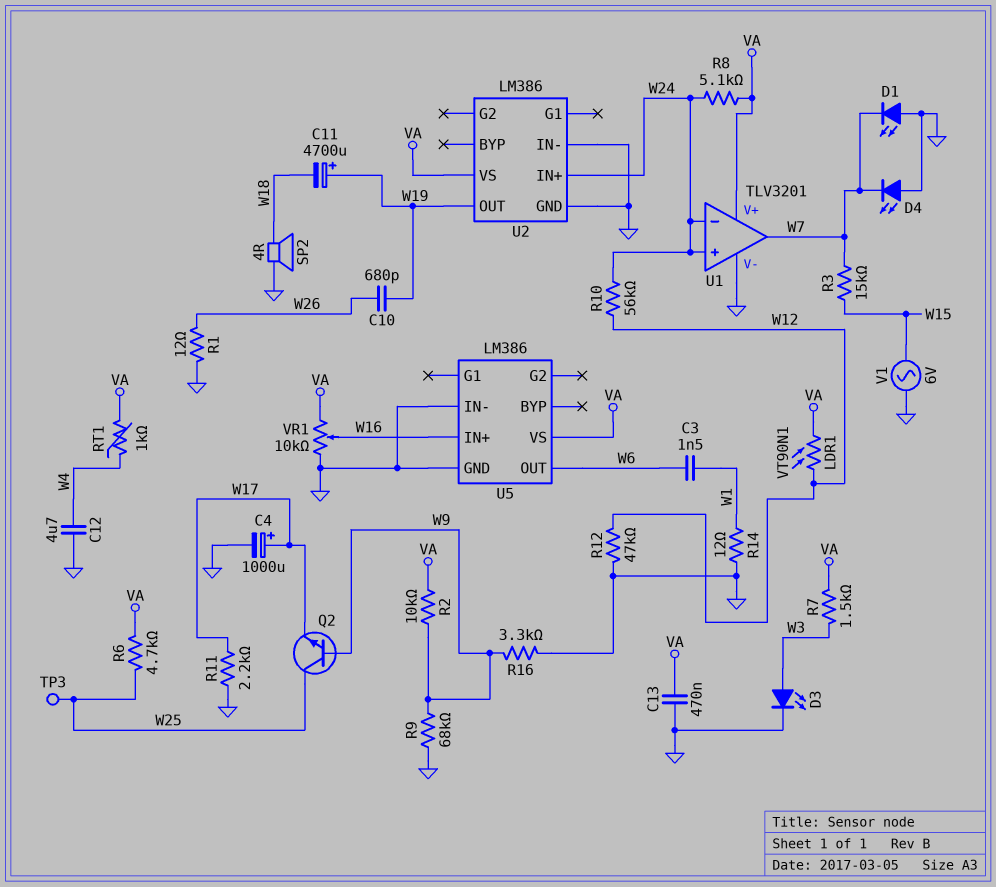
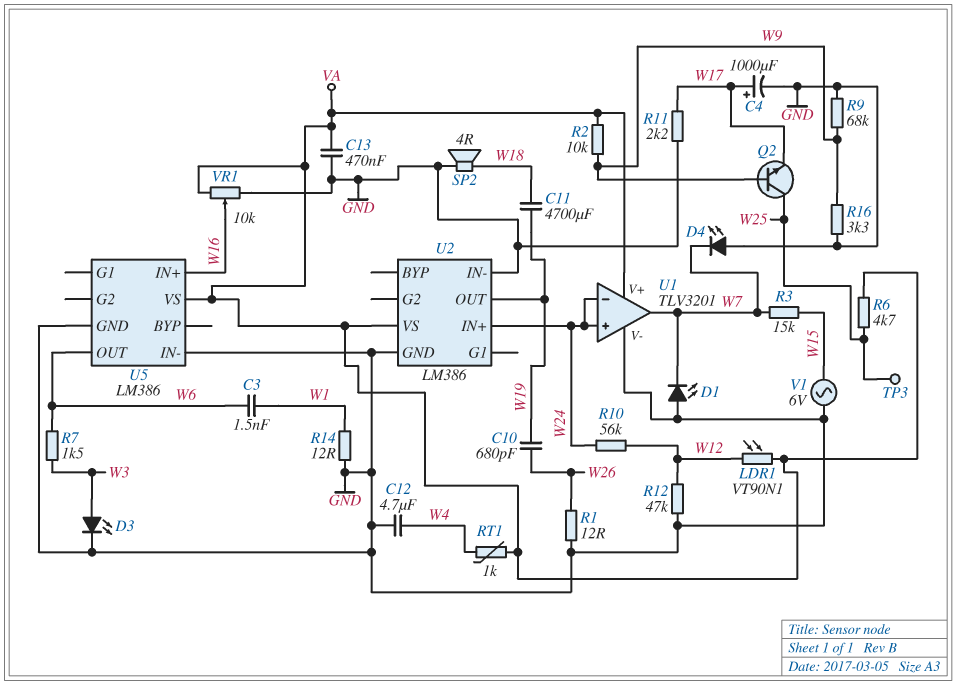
C11: 4700uF (plus W19, minus W18) -> 4700uF (W18, W19)
R7: 1.5k (VA, W3) -> 1.5k (W3, W6)
R8: 5.1k (VA, W24) -> none

